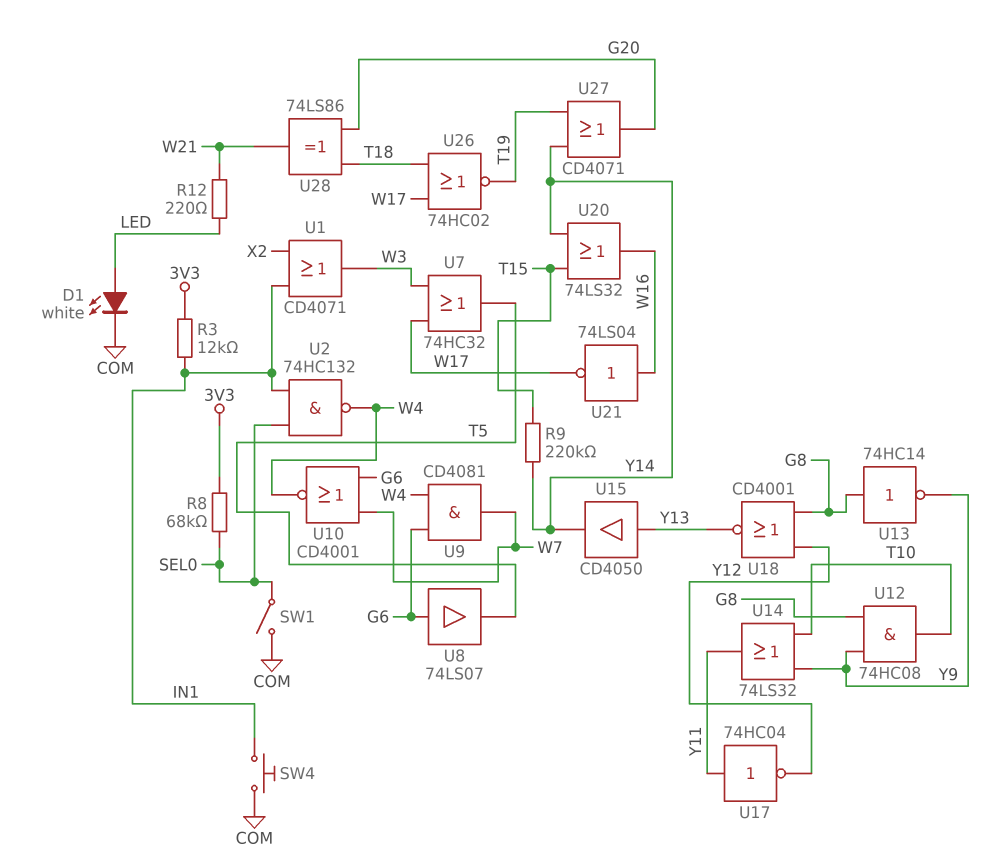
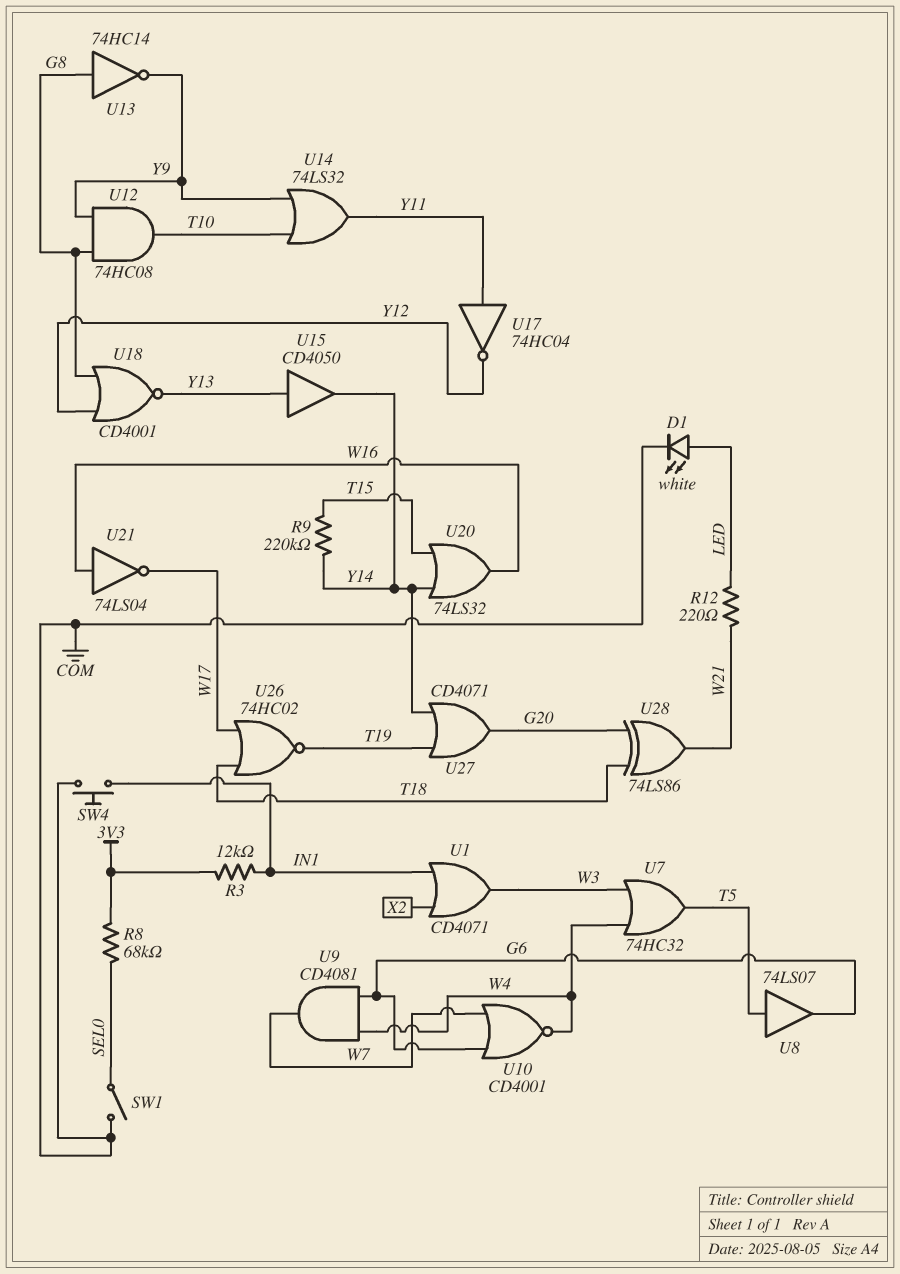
U2: NAND 74HC132 (in IN1, in SEL0, out W4) -> none
U7: OR 74HC32 (in W3, in W17, out T5) -> OR 74HC32 (in W3, in W4, out T5)
U8: buffer 74LS07 (in G6, out T5) -> buffer 74LS07 (in T5, out G6)

